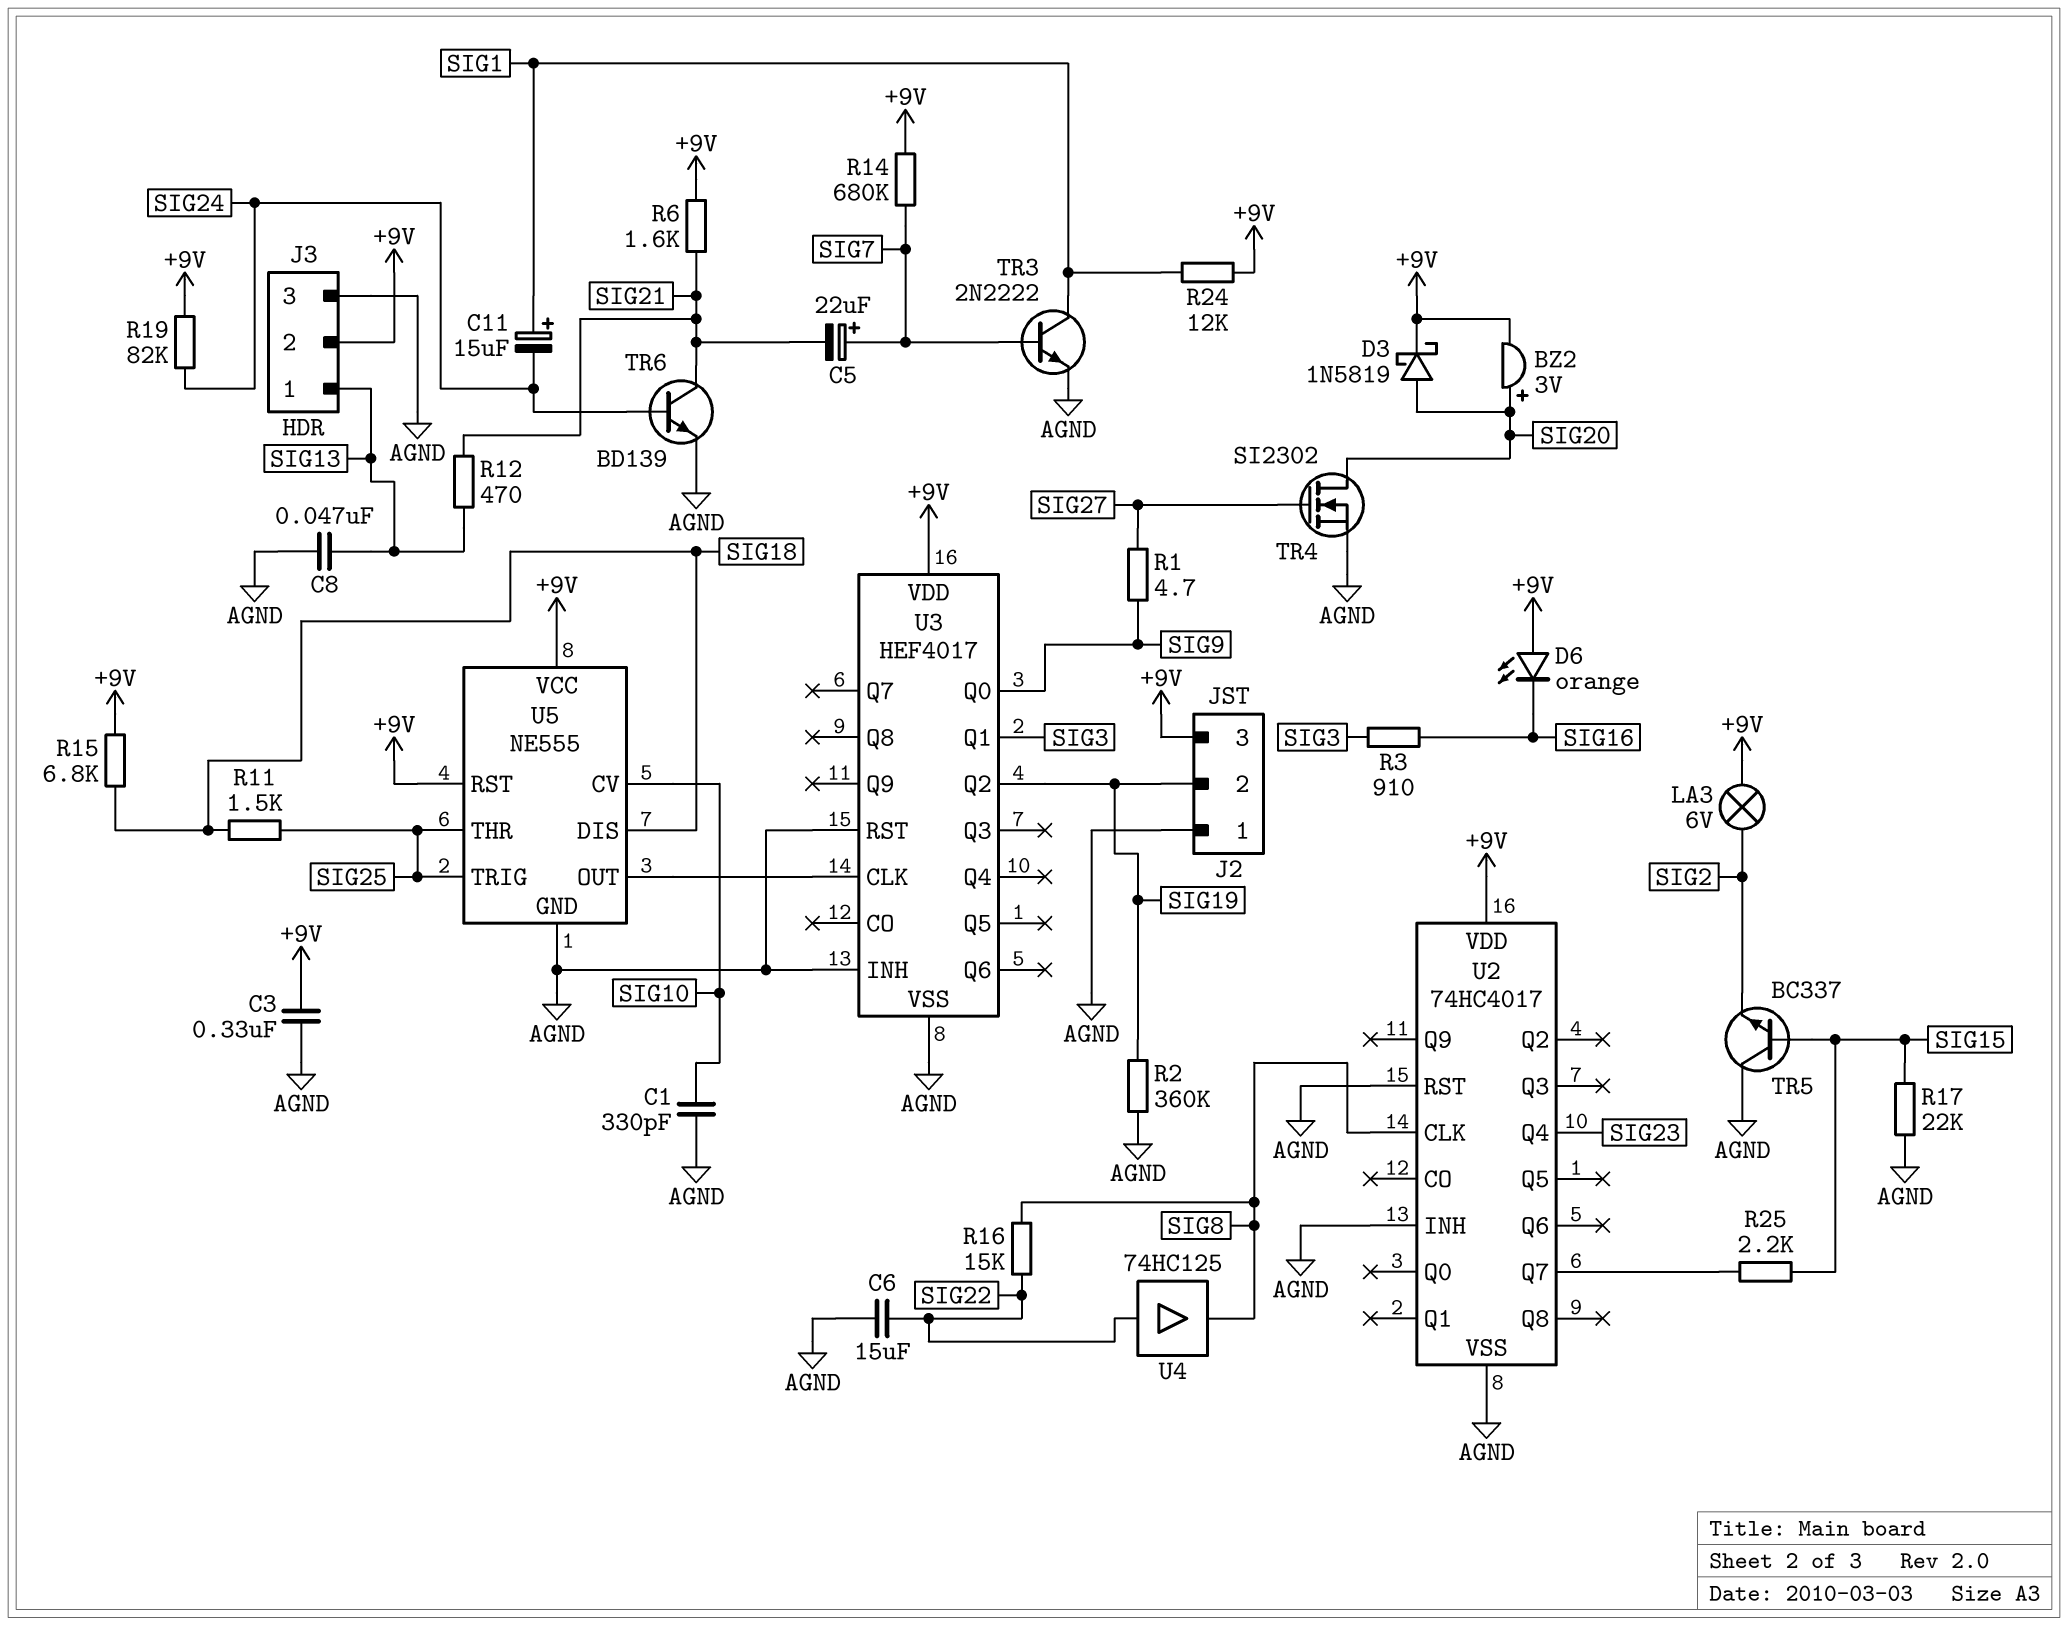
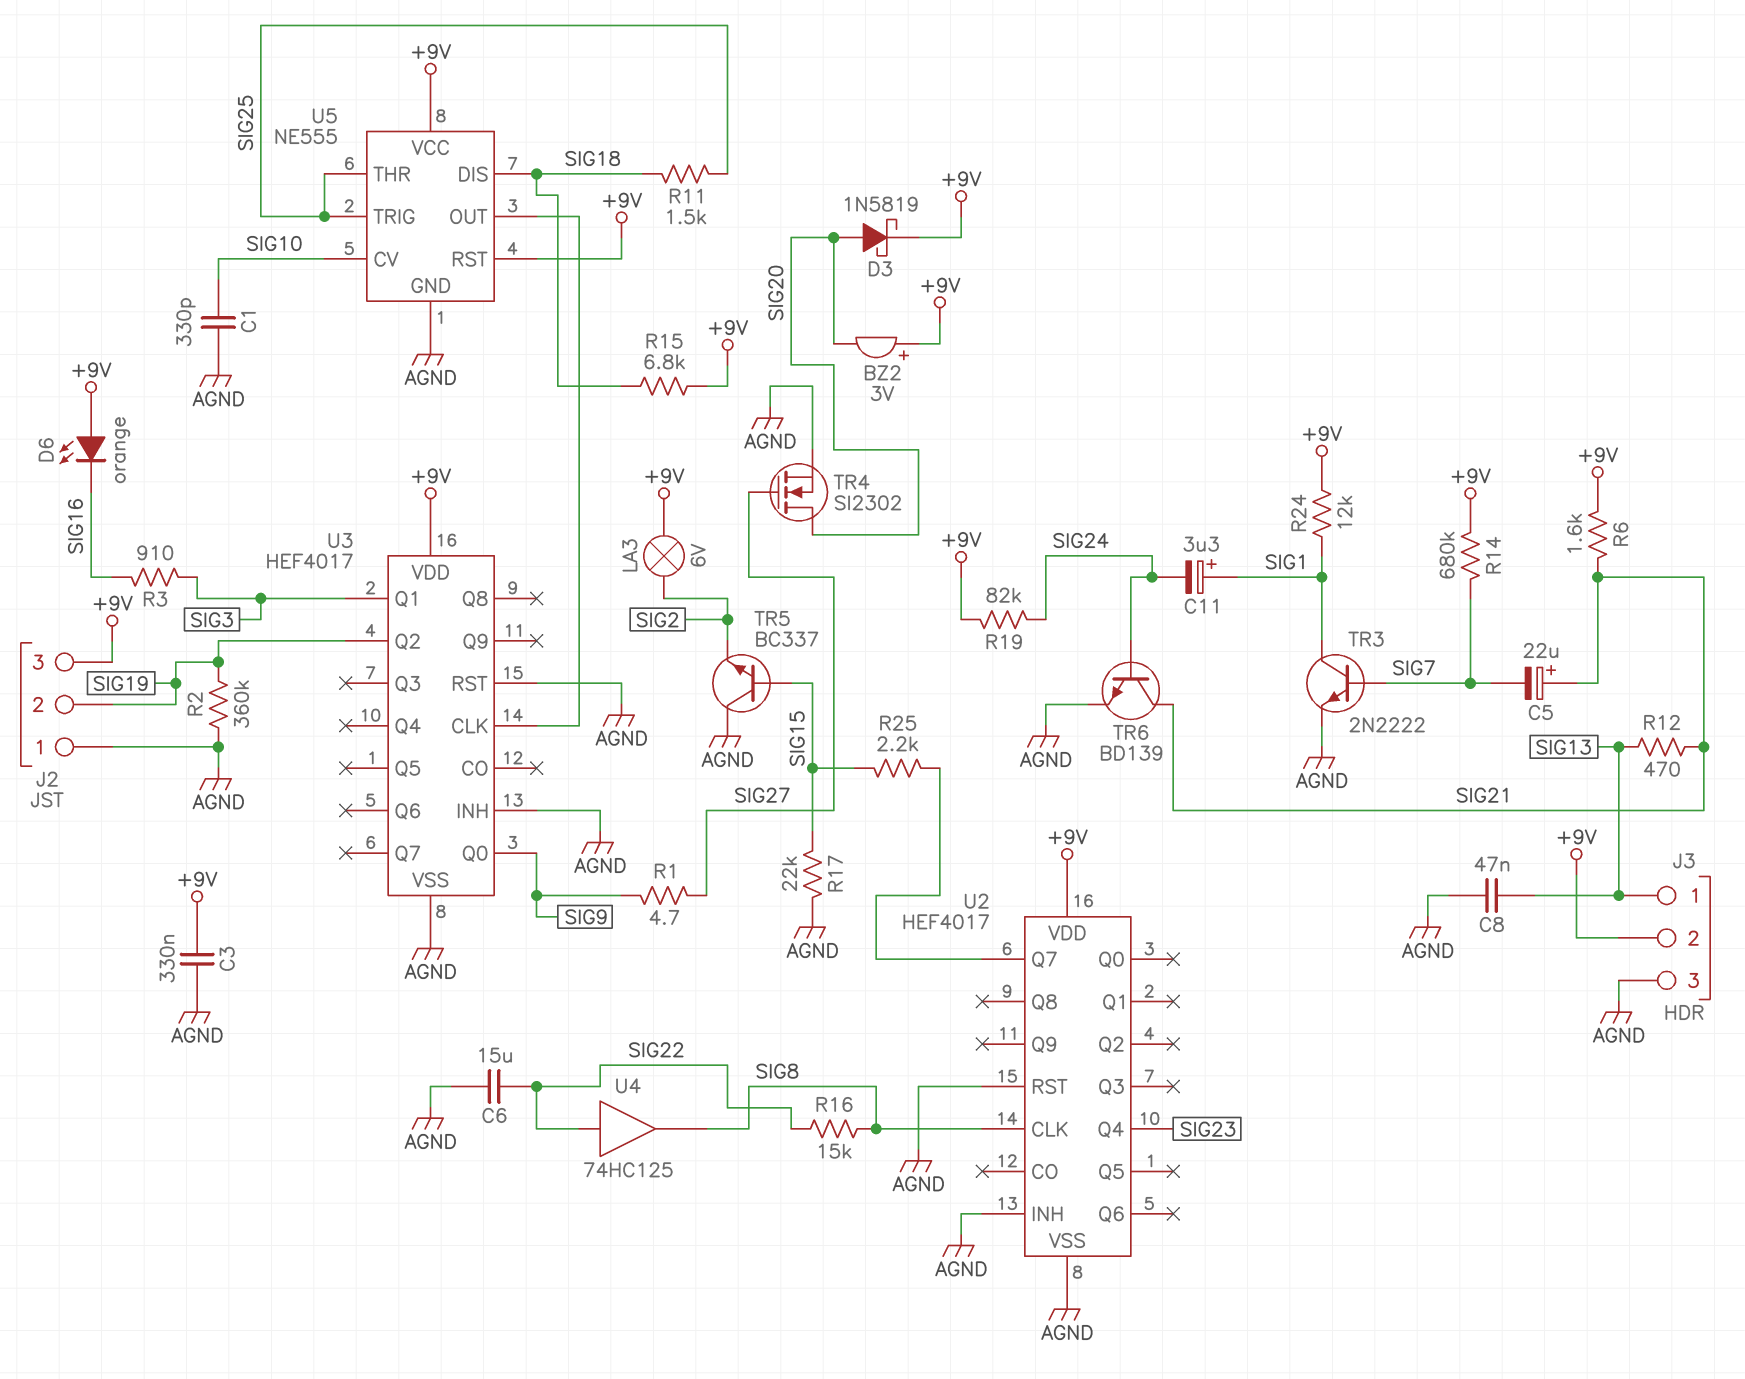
BZ2: buzzer 3V (plus SIG20, minus +9V) -> buzzer 3V (plus +9V, minus SIG20)
C5: 22uF (plus SIG7, minus SIG21) -> 22uF (plus SIG21, minus SIG7)
C11: 15uF (plus SIG1, minus SIG24) -> 3.3uF (plus SIG1, minus SIG24)
U2: 74HC4017 -> HEF4017

